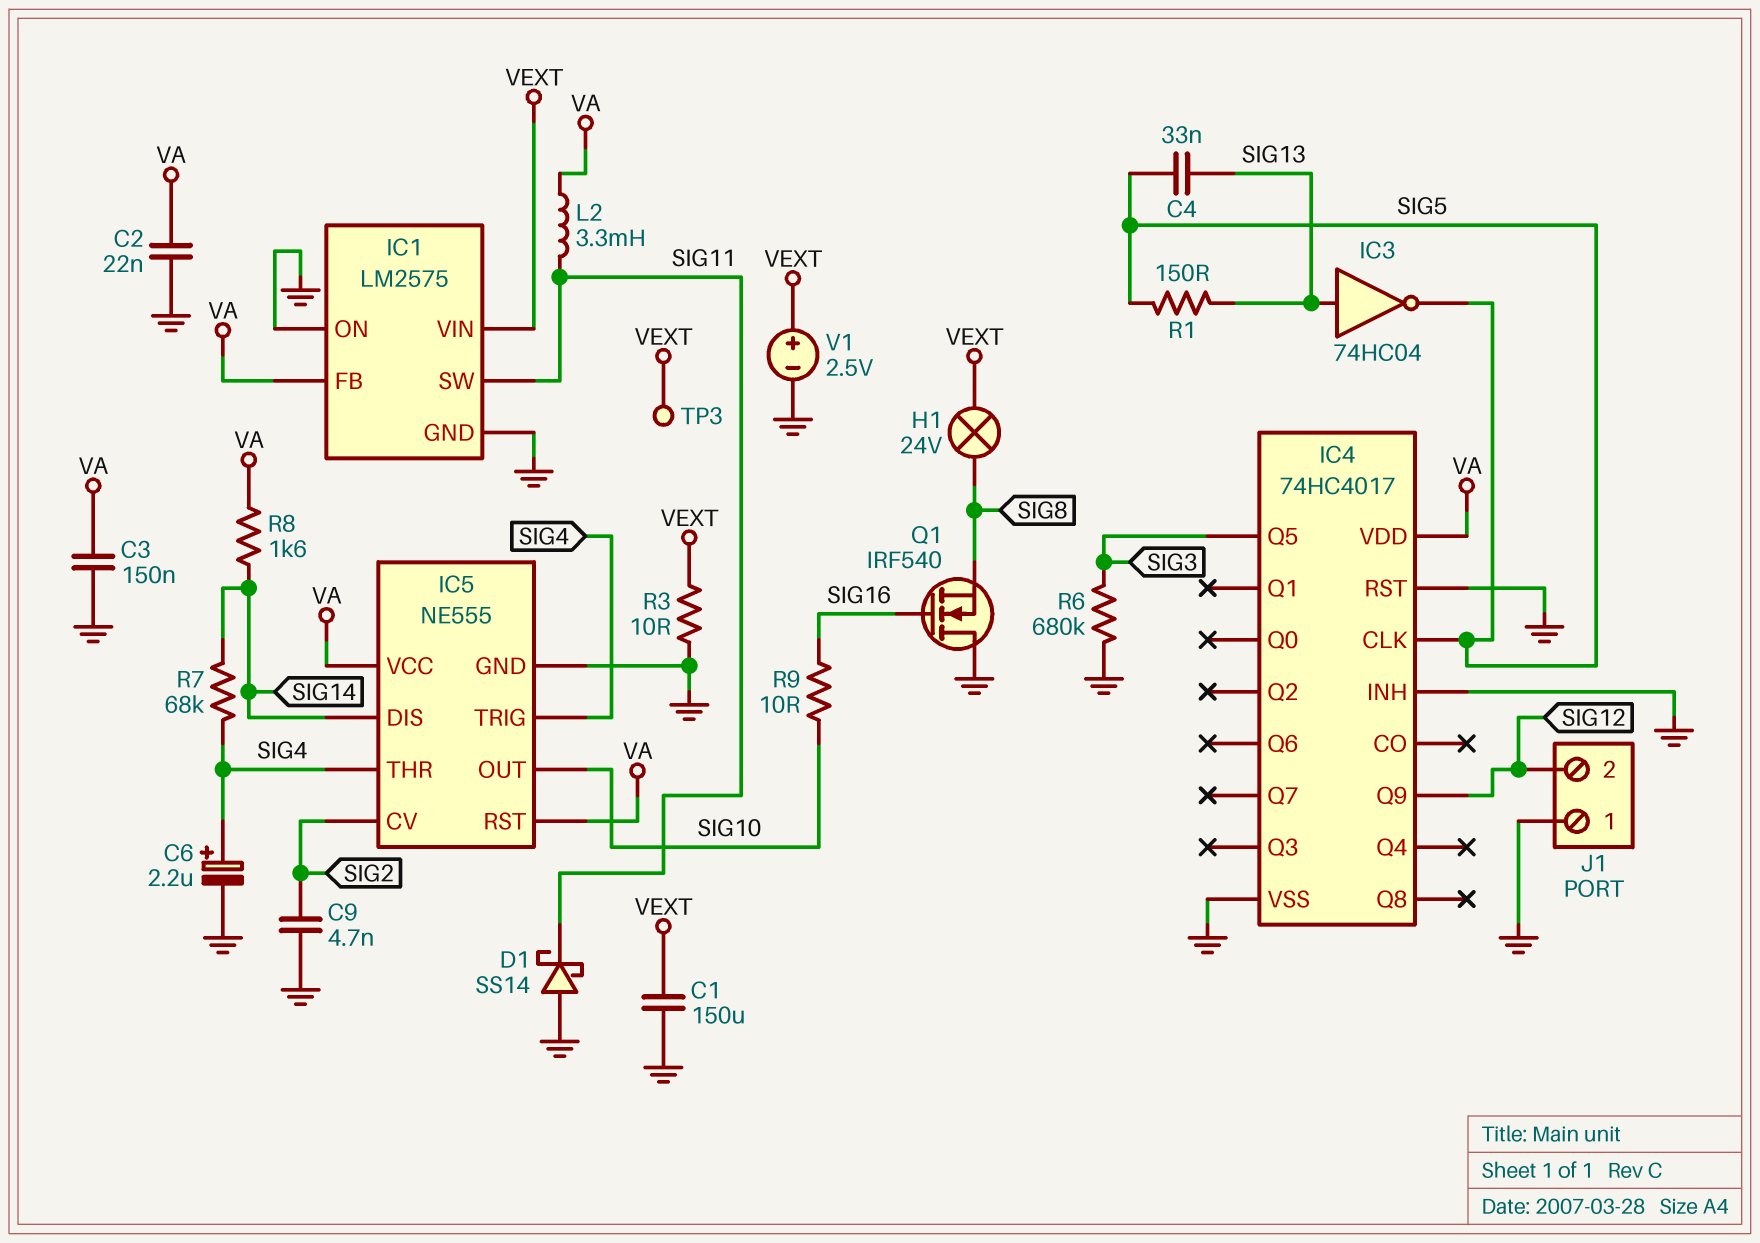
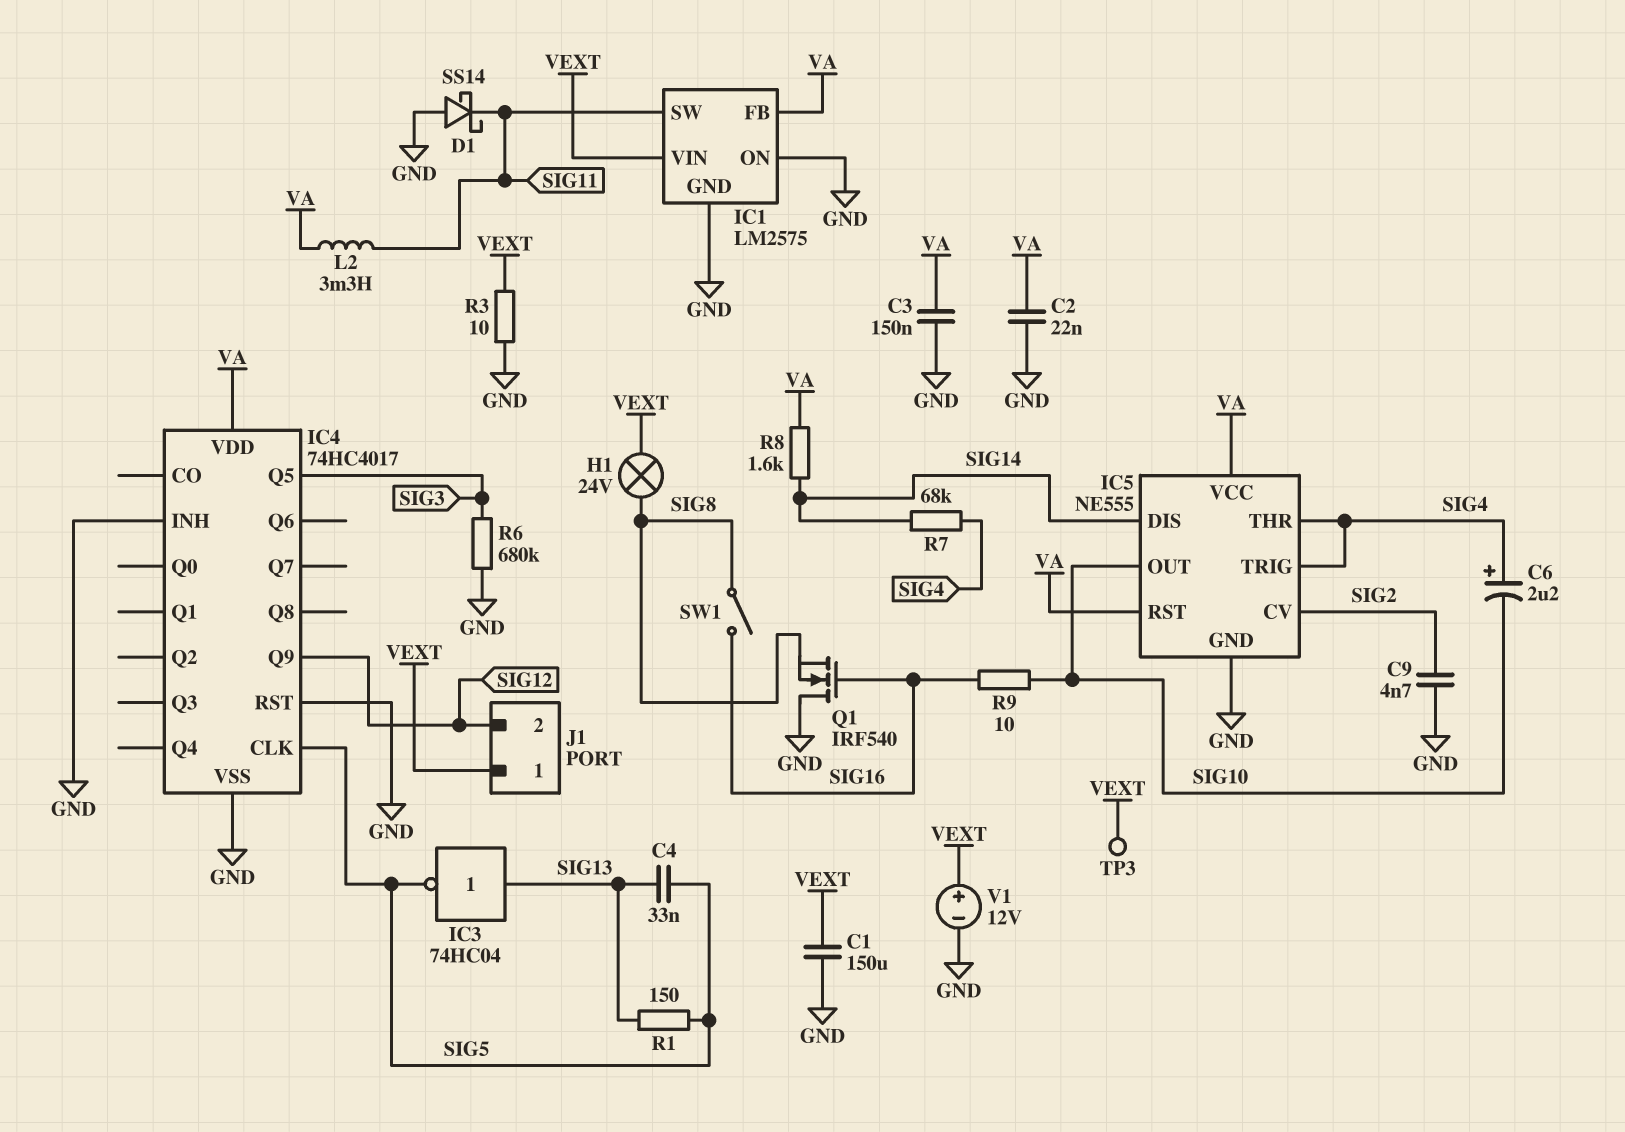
C6: 2.2uF (plus SIG4, minus GND) -> 2.2uF (plus SIG4, minus SIG10)
J1 pin 1: GND -> VEXT
SW1: none -> switch (SIG8, SIG16)
V1: 2.5V (plus VEXT, minus GND) -> 12V (plus VEXT, minus GND)

